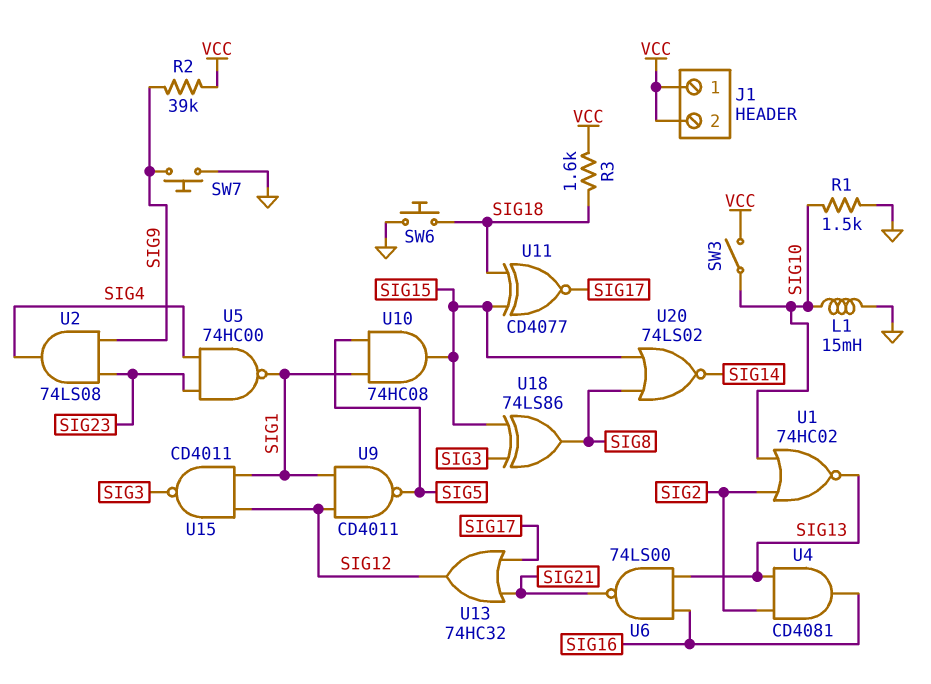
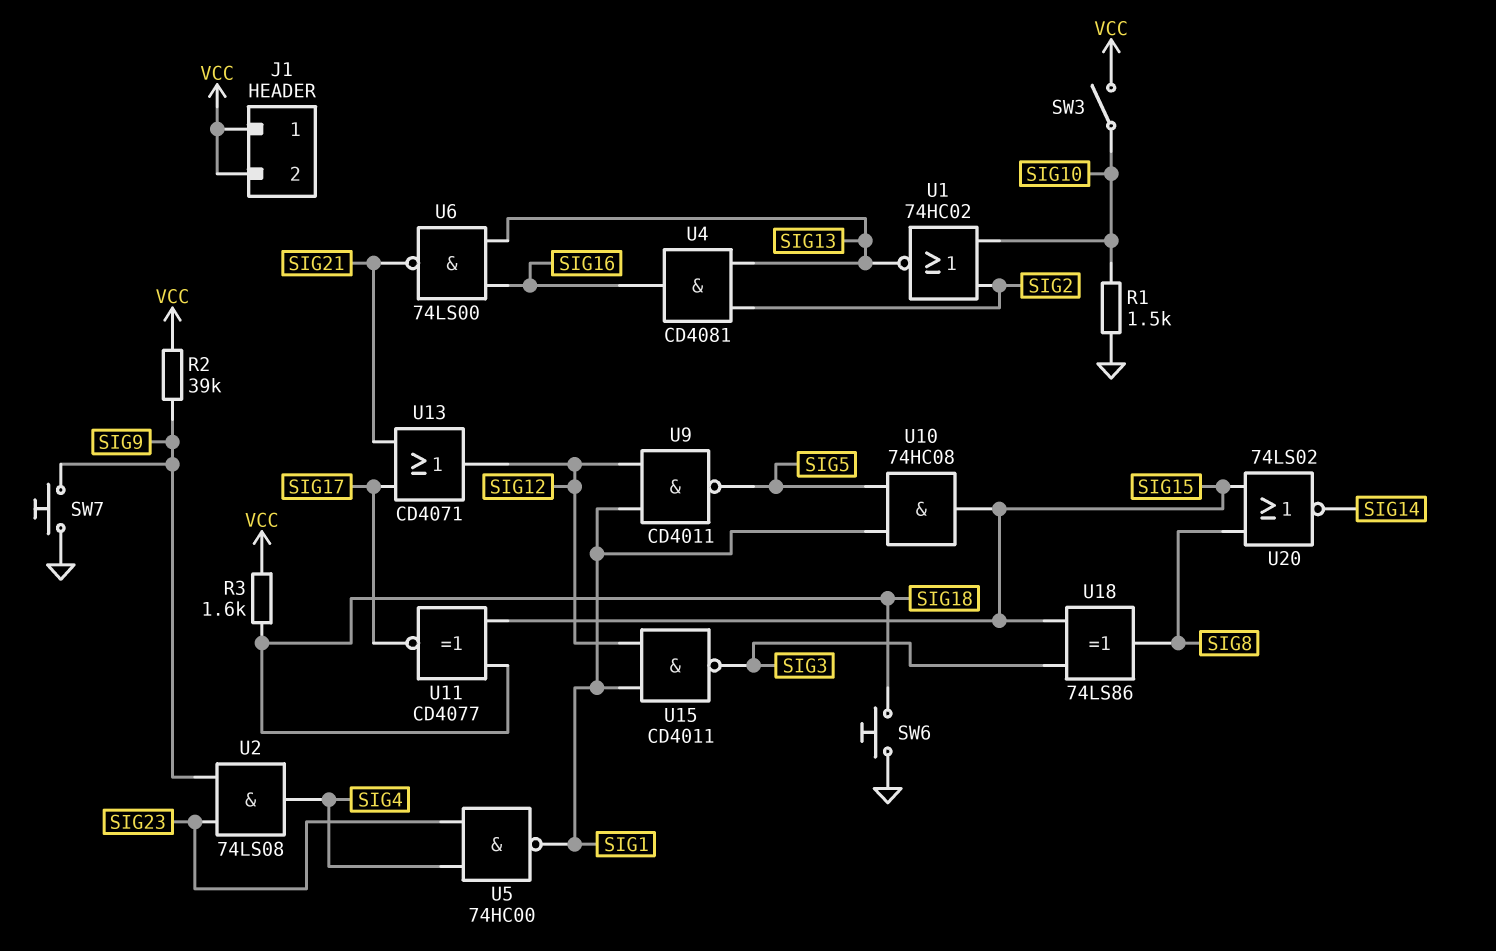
L1: 15mH (GND, SIG10) -> none
U13: OR 74HC32 (in SIG17, in SIG21, out SIG12) -> OR CD4071 (in SIG17, in SIG21, out SIG12)

